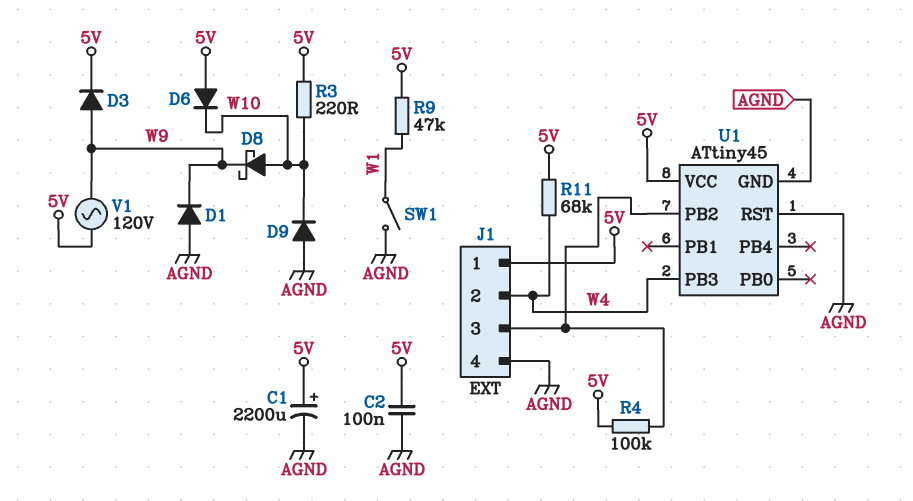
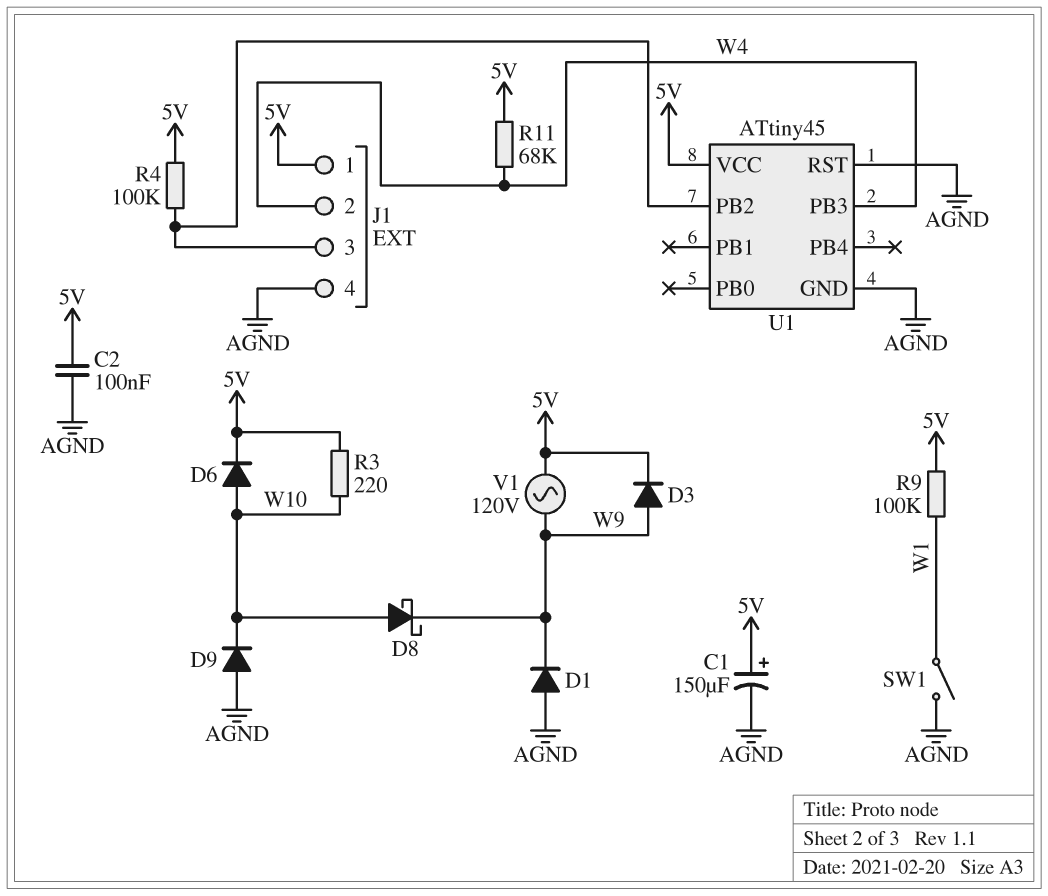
C1: 2200uF (plus 5V, minus AGND) -> 150uF (plus 5V, minus AGND)
D6: diode (A 5V, K W10) -> diode (A W10, K 5V)
R9: 47k (5V, W1) -> 100k (5V, W1)

